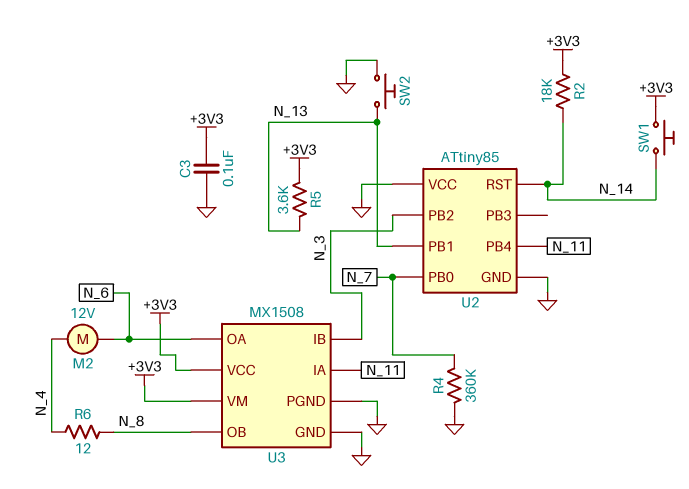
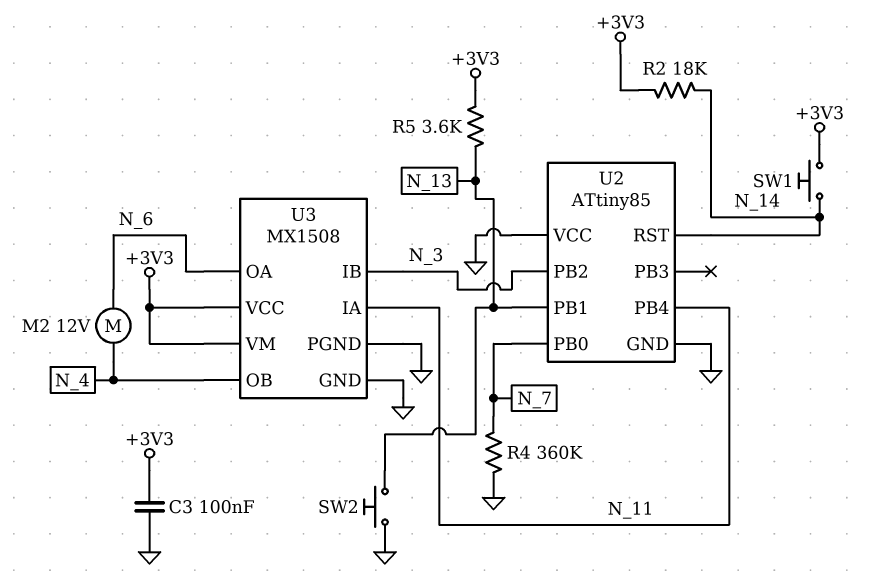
R6: 12 (N_4, N_8) -> none
U3 pin OB: N_8 -> N_4

